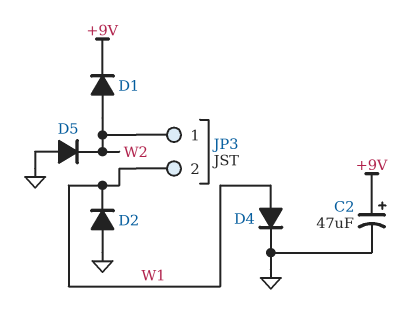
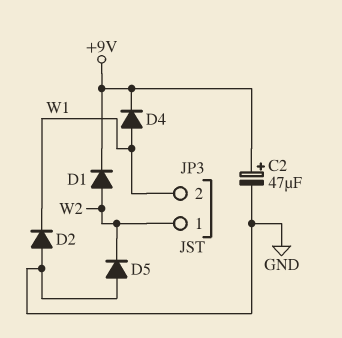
D4: diode (A W1, K GND) -> diode (A W1, K +9V)

